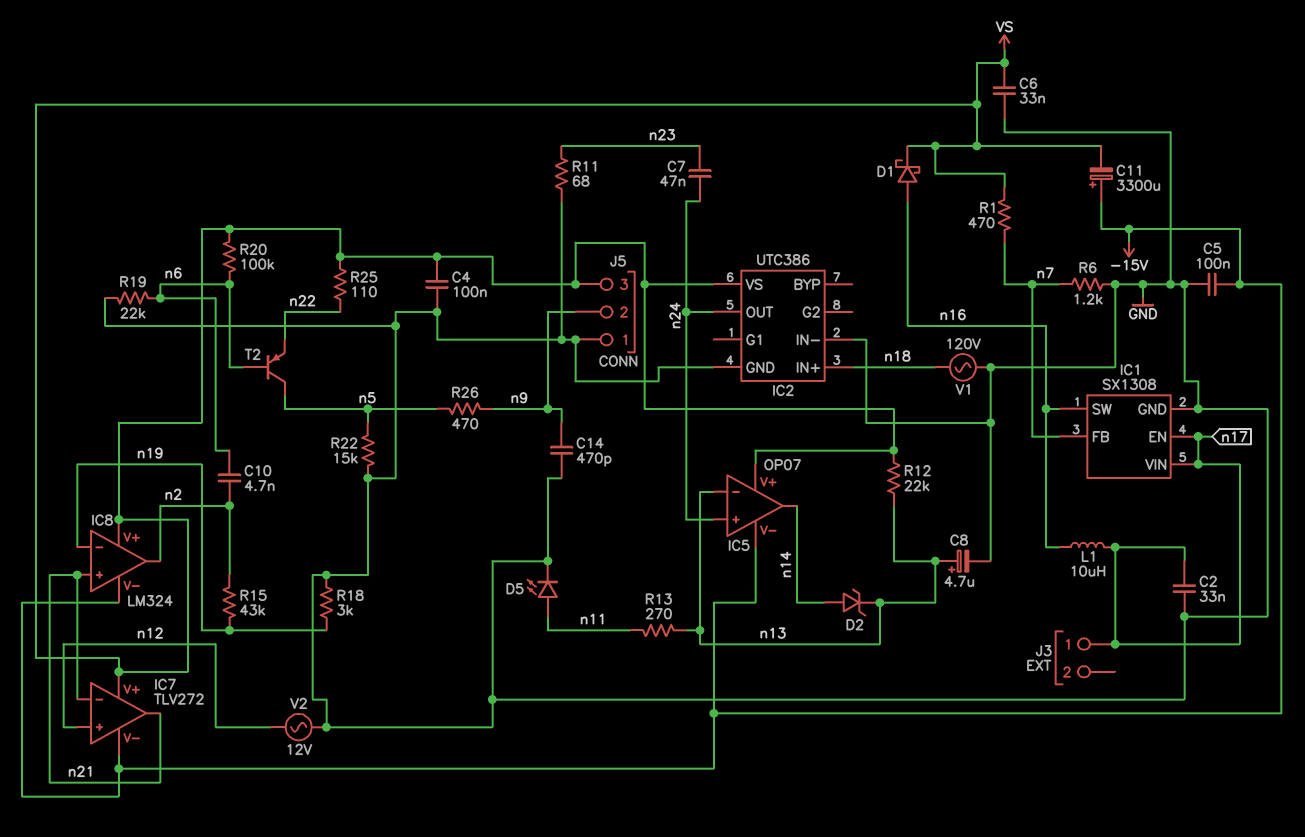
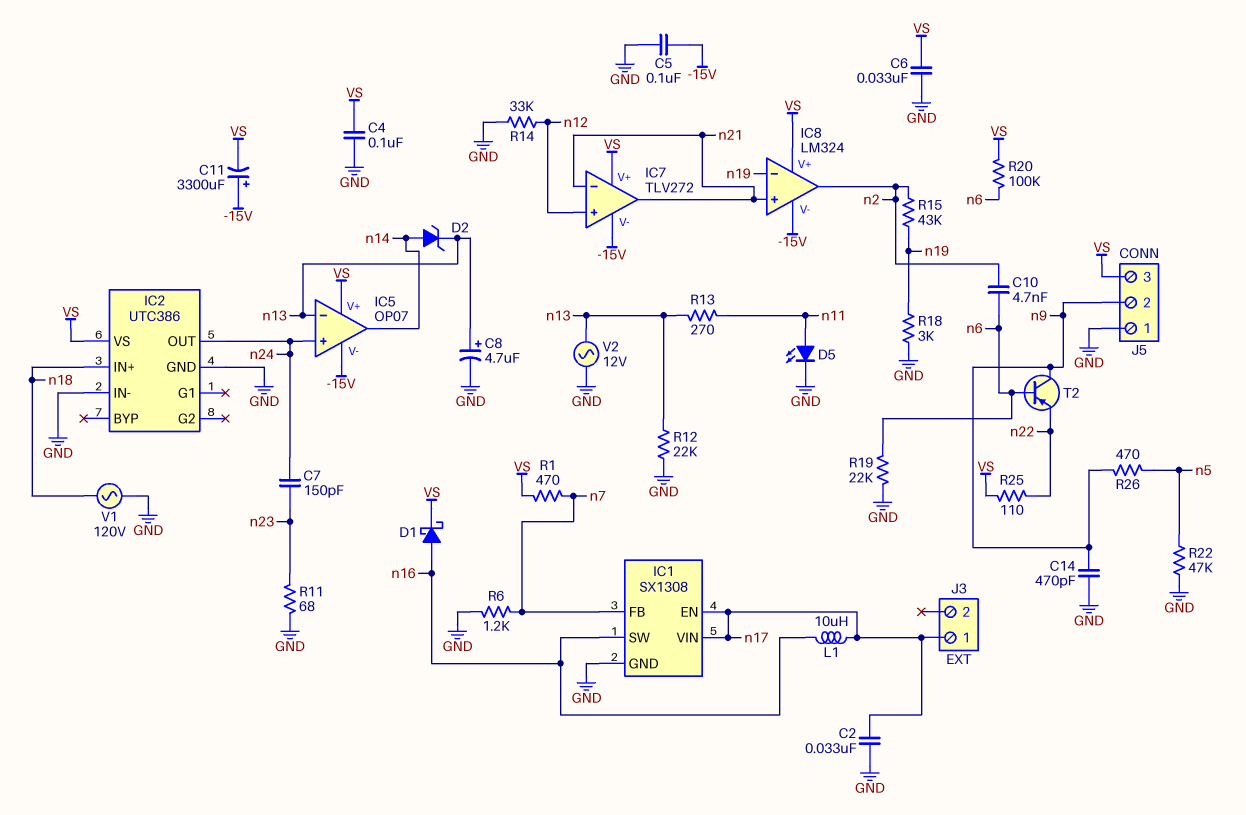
C7: 47nF (n23, n24) -> 150pF (n23, n24)
R12: 22k (VS, n13) -> 22k (GND, n13)
R14: none -> 33k (GND, n12)
R22: 15k (GND, n5) -> 47k (GND, n5)
T2: PNP (B n6, C n5, E n22) -> PNP (B n6, C n9, E n22)
V2: AC 12V (GND, n12) -> AC 12V (GND, n13)

